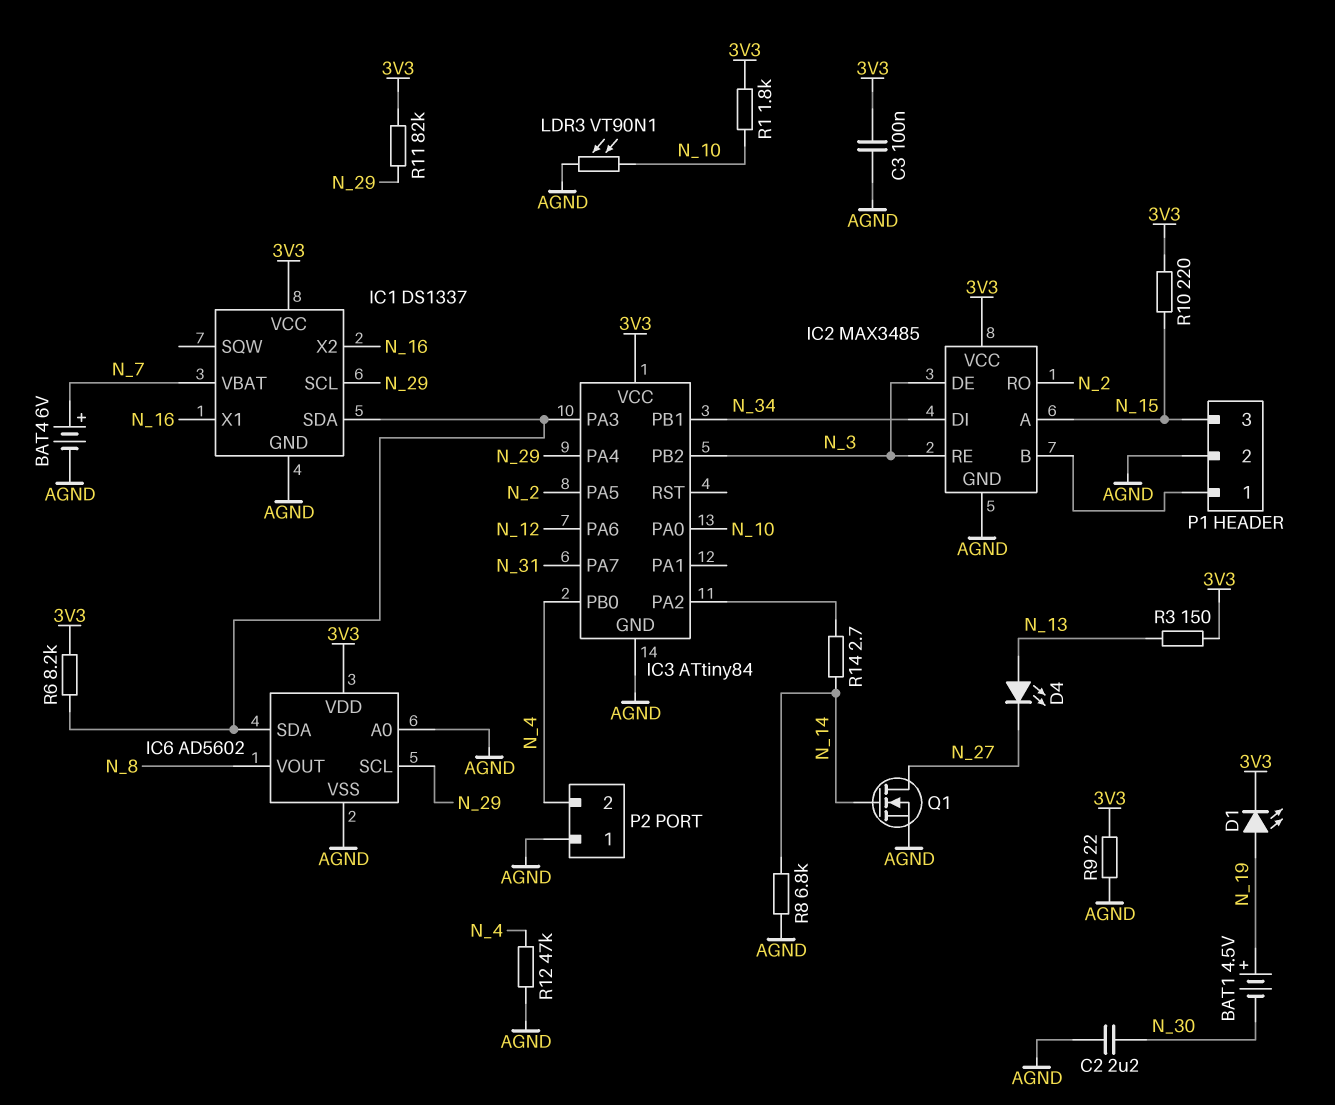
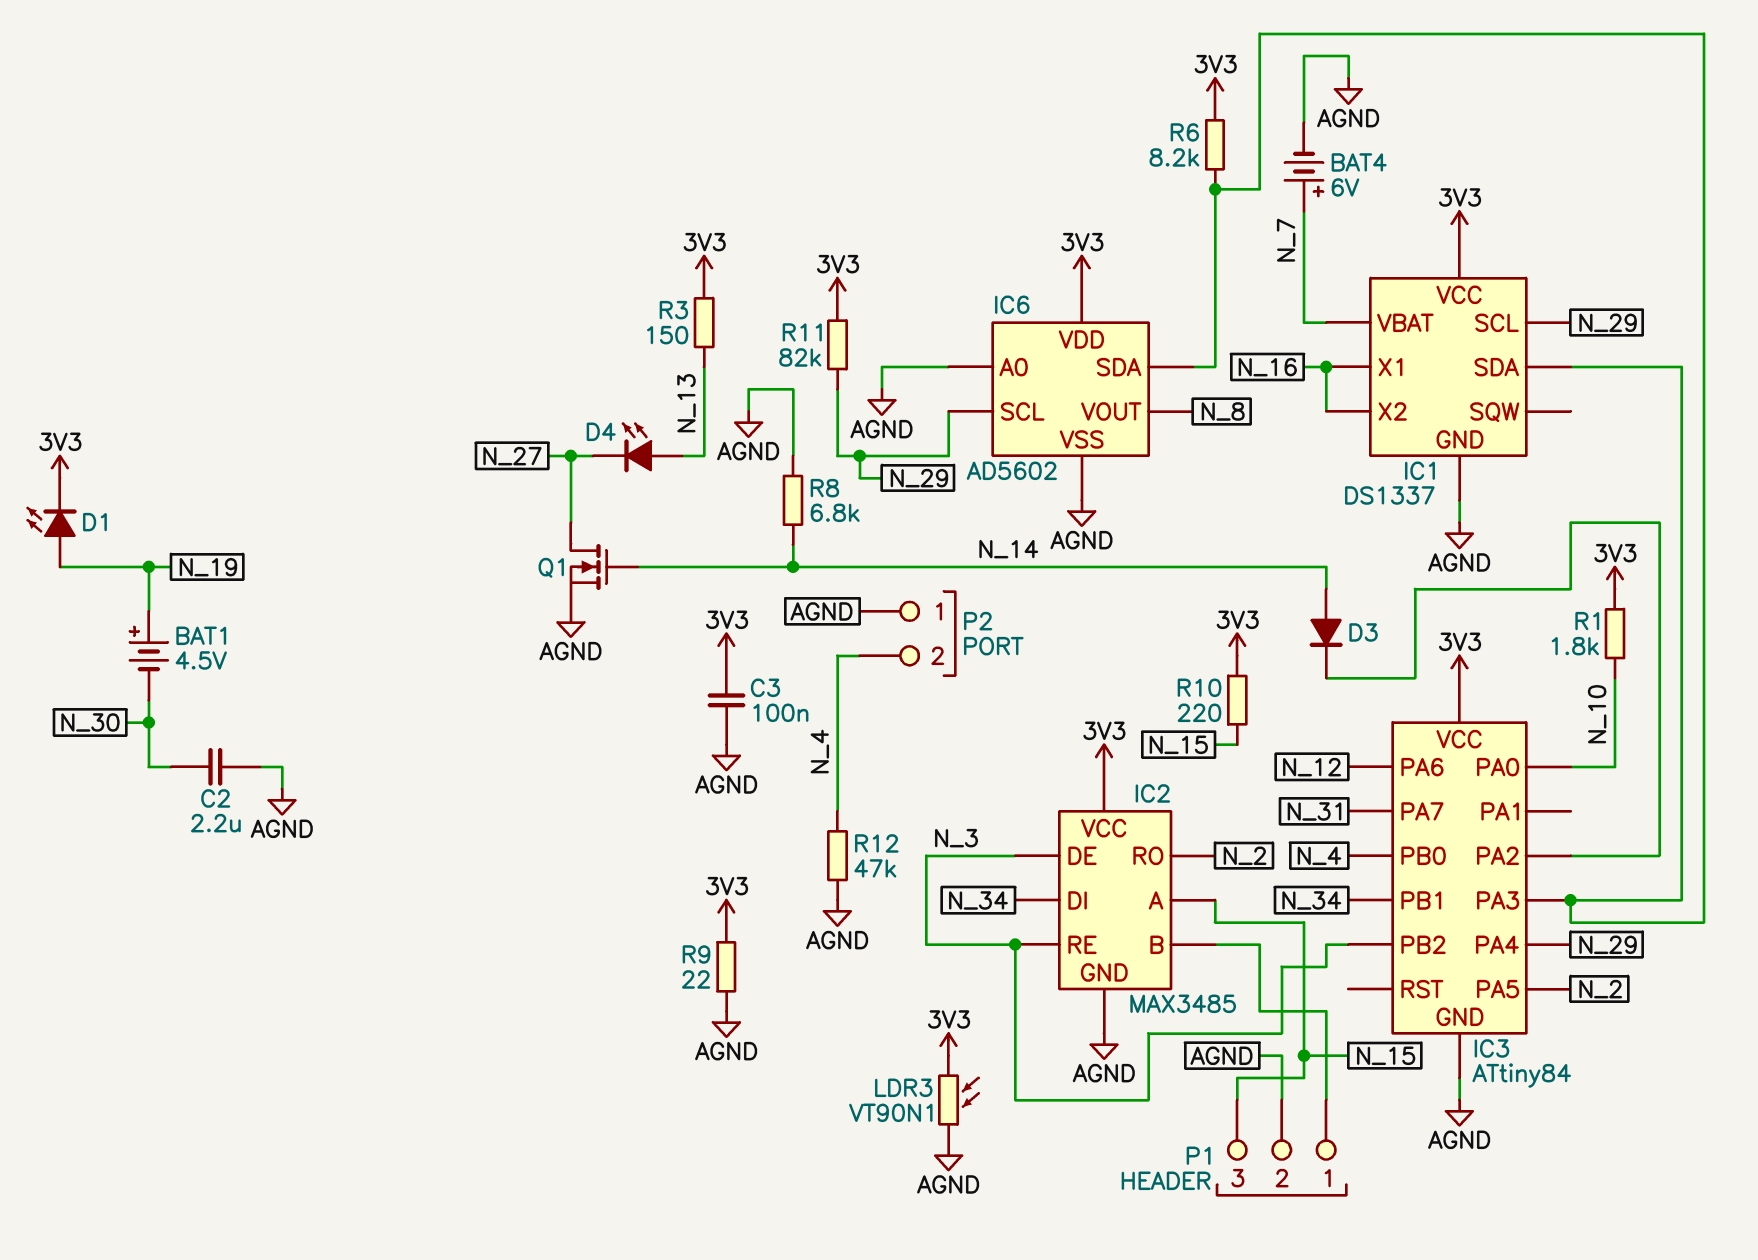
D3: none -> diode (A N_14, K IC3/PA2)
LDR3: VT90N1 (AGND, N_10) -> VT90N1 (3V3, AGND)
R14: 2.7 (IC3/PA2, N_14) -> none

